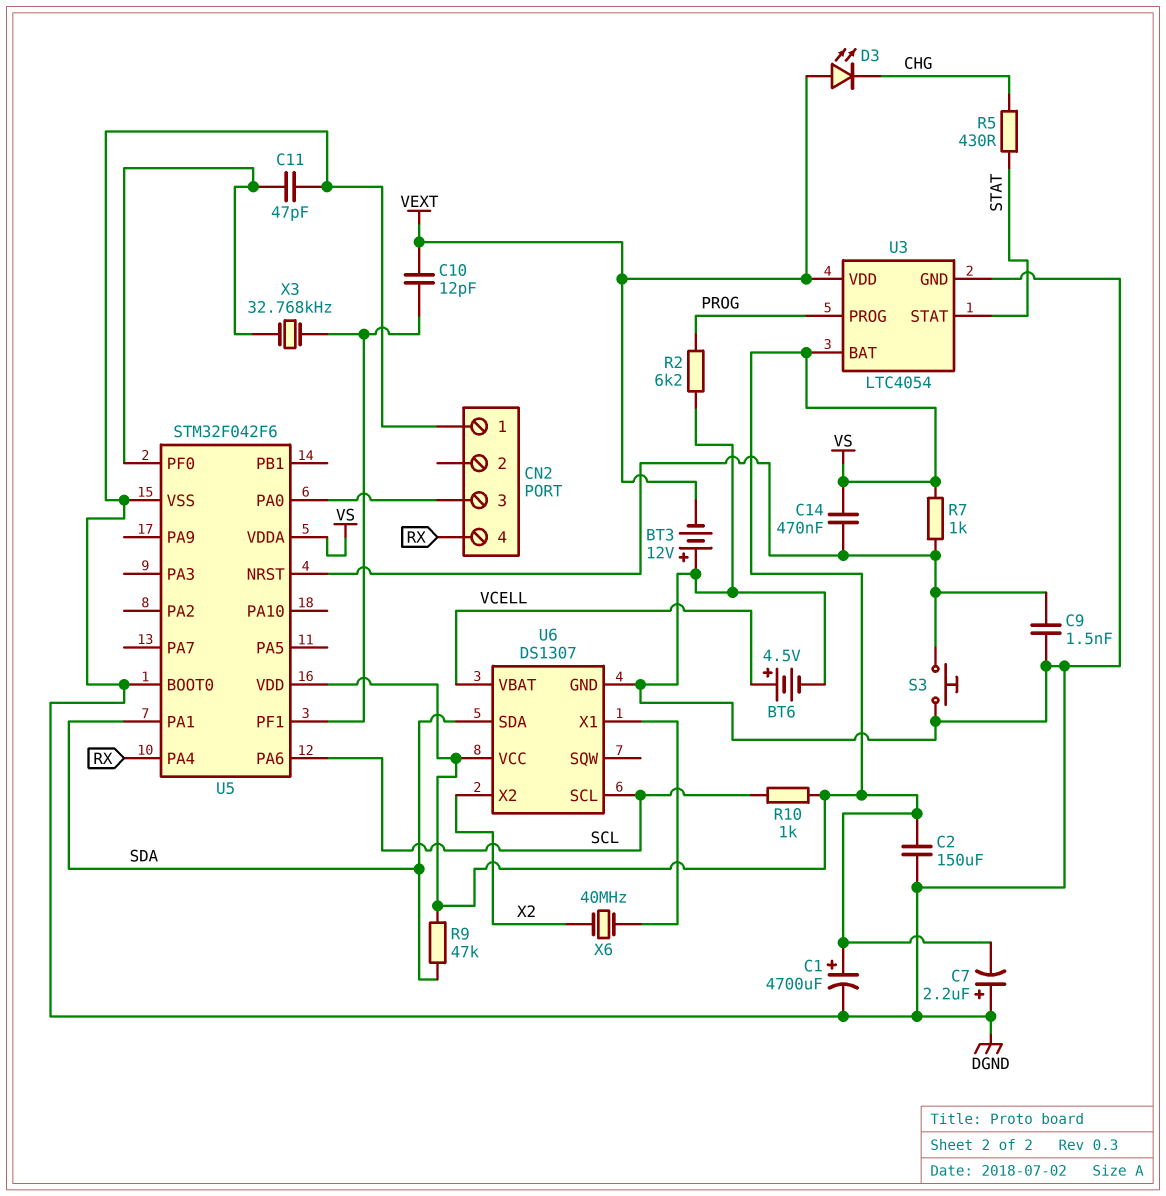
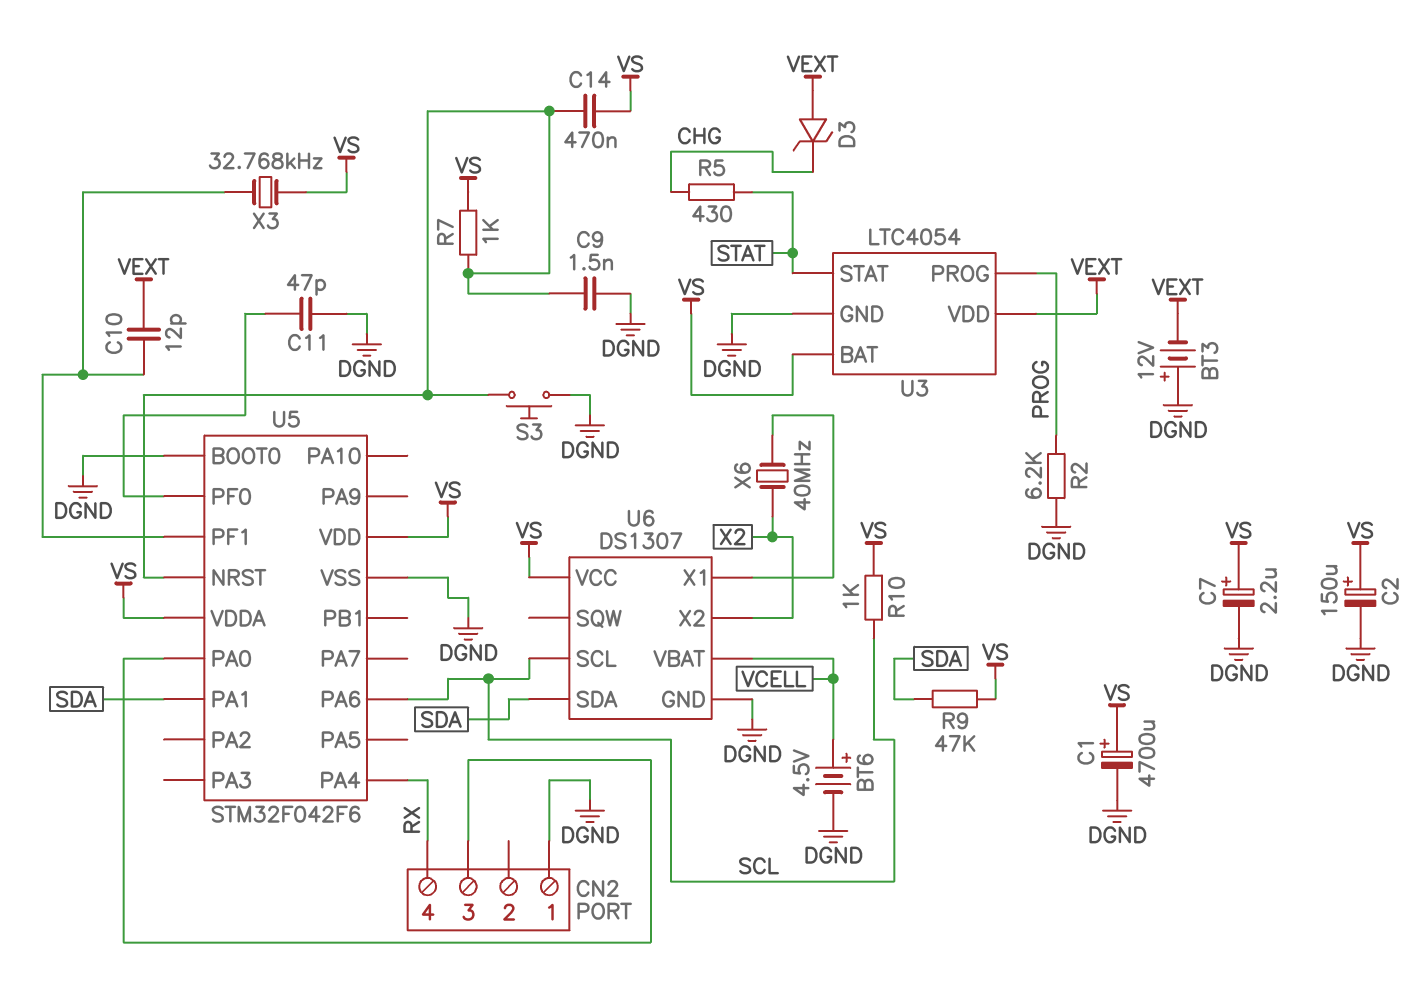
C2: 150uF (DGND, VS) -> 150uF (plus VS, minus DGND)
C7: 2.2uF (plus DGND, minus VS) -> 2.2uF (plus VS, minus DGND)
D3: LED (A VEXT, K CHG) -> zener (A VEXT, K CHG)
X3: 32.768kHz (U5/PF0, U5/PF1) -> 32.768kHz (U5/PF1, VS)

